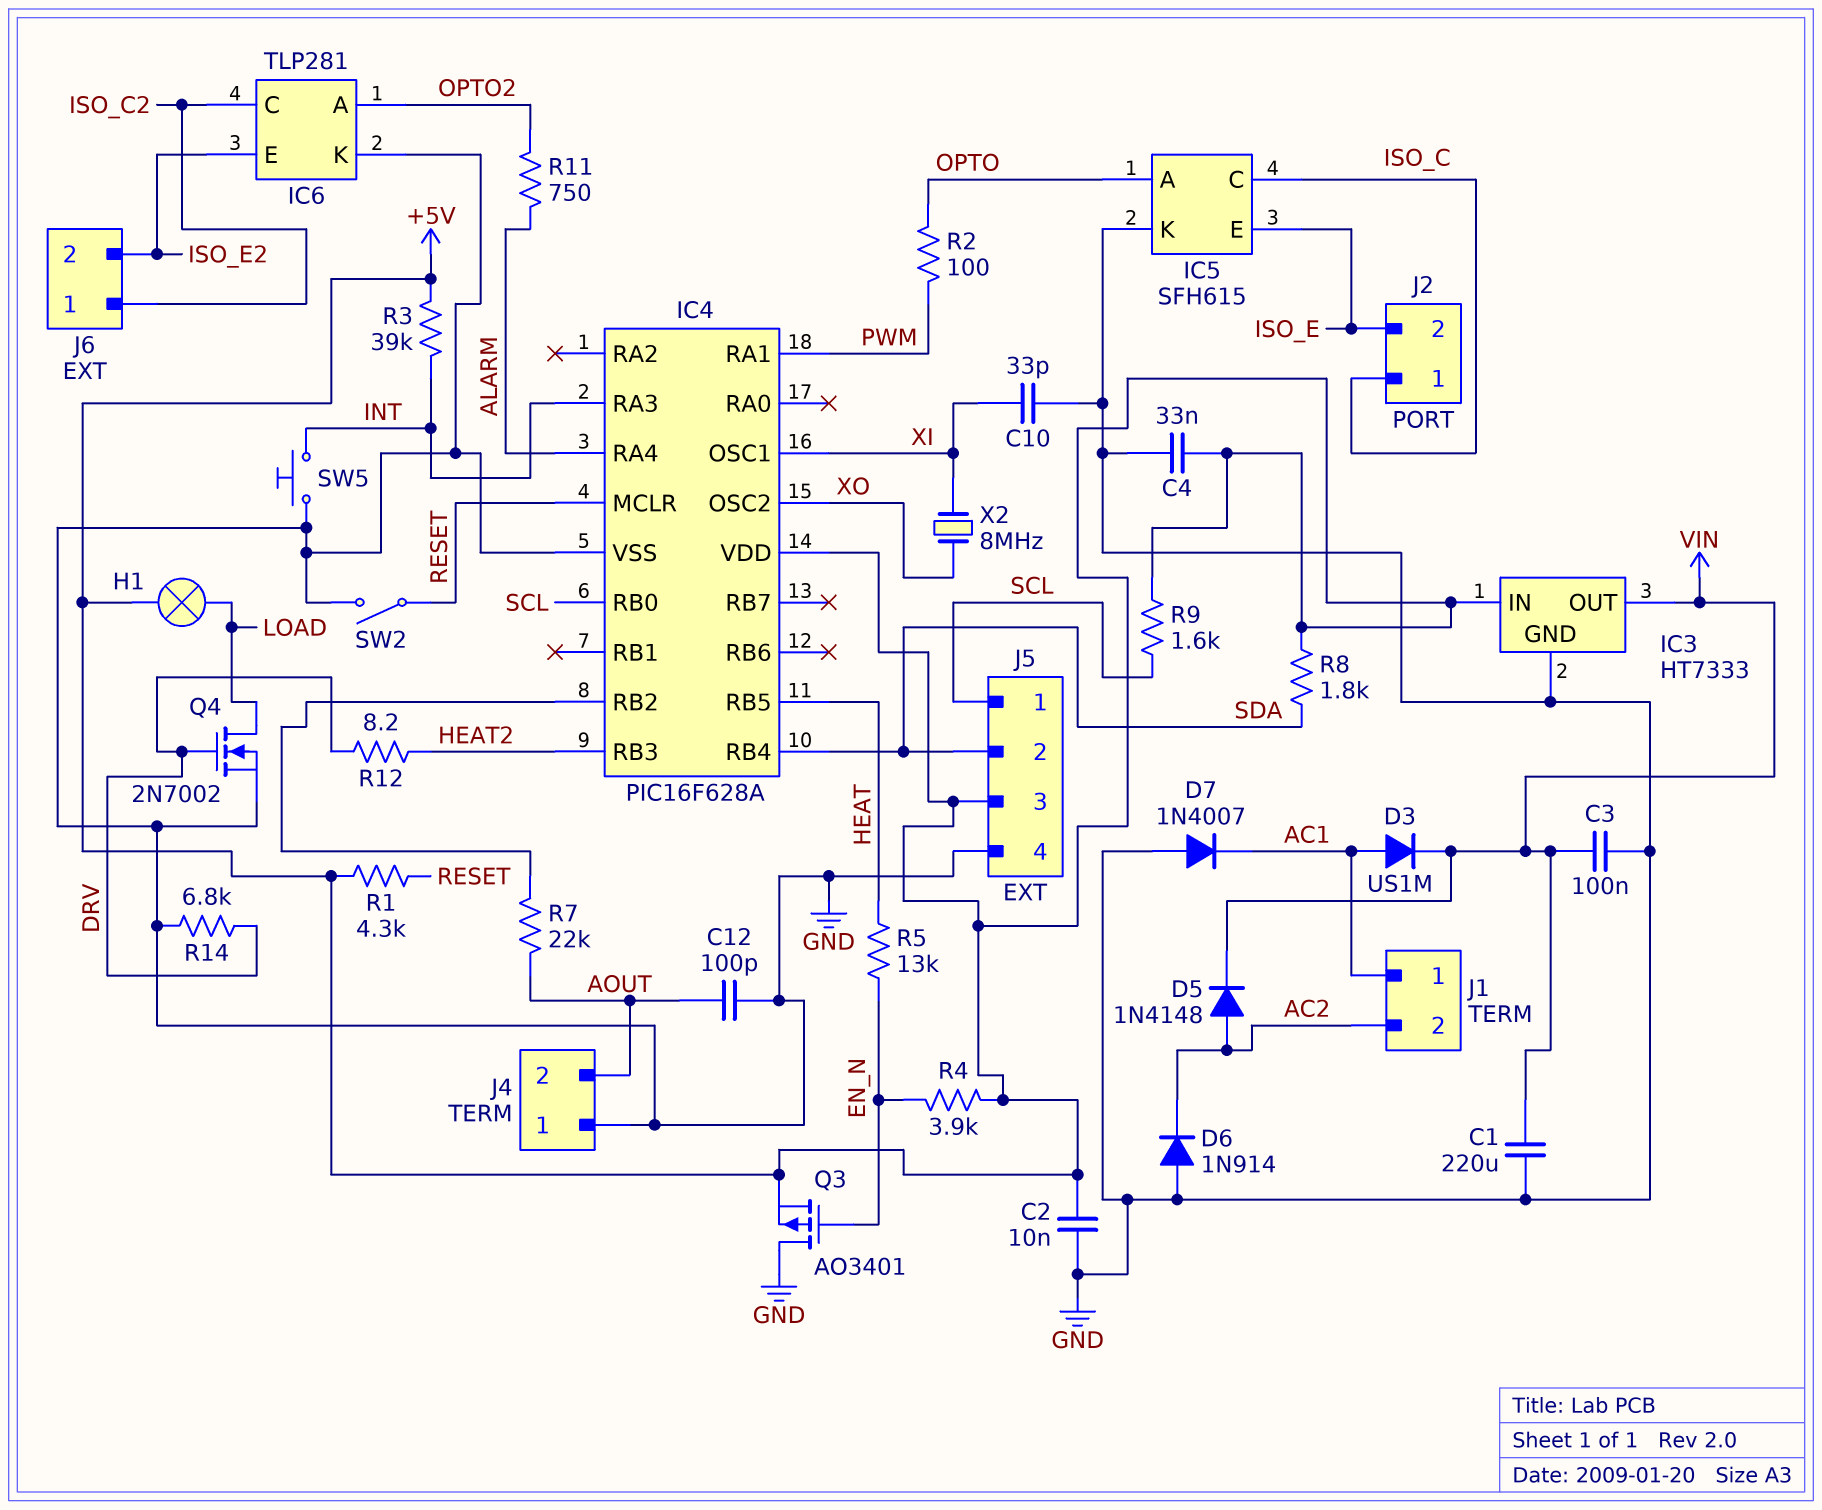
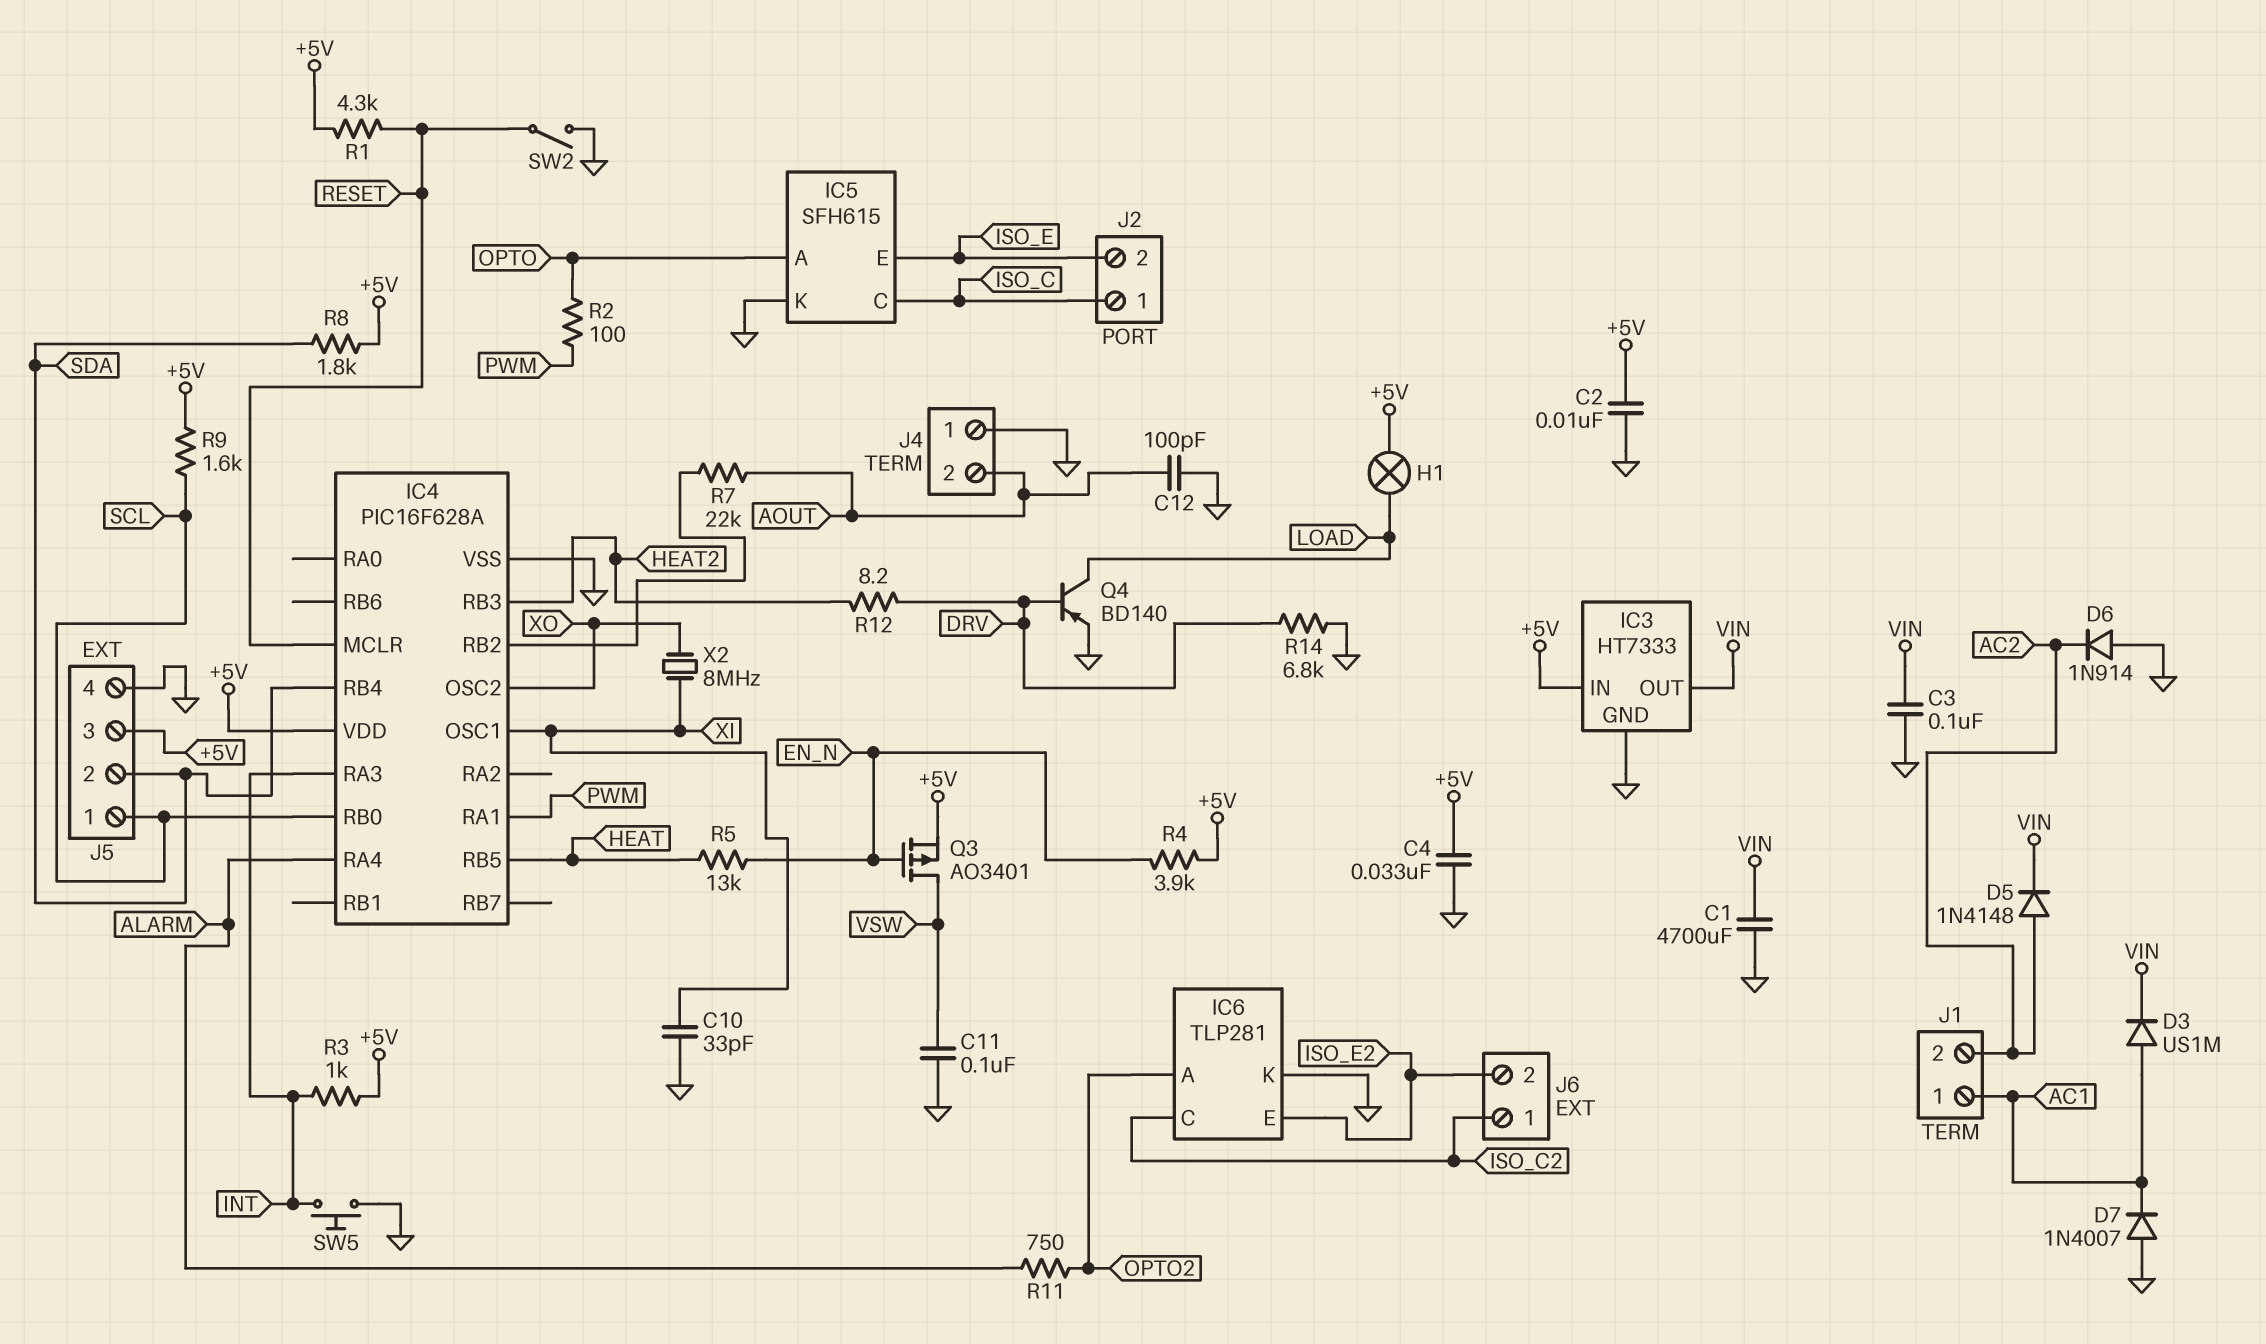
C1: 220uF (GND, VIN) -> 4700uF (GND, VIN)
C11: none -> 100nF (GND, VSW)
Q3: PMOS AO3401 (G EN_N, D GND, S +5V) -> PMOS AO3401 (G EN_N, D VSW, S +5V)
Q4: NMOS 2N7002 (G DRV, D LOAD, S GND) -> PNP BD140 (B DRV, C LOAD, E GND)
R3: 39k (+5V, INT) -> 1k (+5V, INT)

